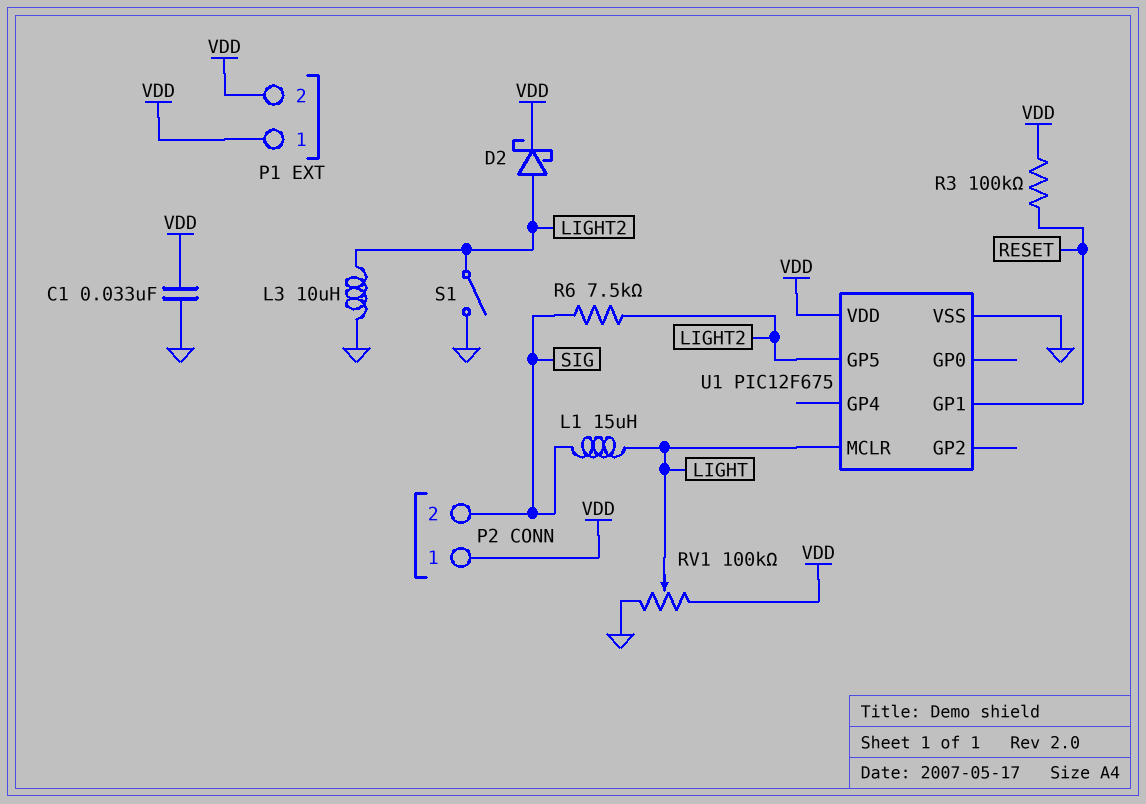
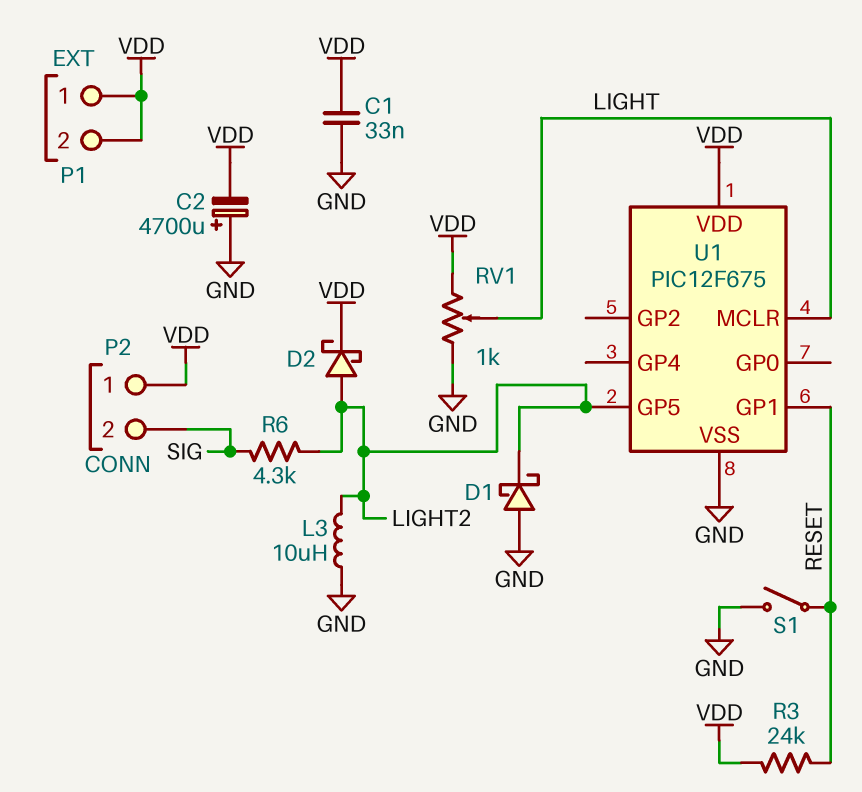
C2: none -> 4700uF (plus GND, minus VDD)
D1: none -> schottky (A GND, K LIGHT2)
L1: 15uH (LIGHT, SIG) -> none
R3: 100k (RESET, VDD) -> 24k (RESET, VDD)
R6: 7.5k (LIGHT2, SIG) -> 4.3k (LIGHT2, SIG)
RV1: 100k (GND, VDD, wiper LIGHT) -> 1k (GND, VDD, wiper LIGHT)
S1: switch (GND, LIGHT2) -> switch (GND, RESET)

